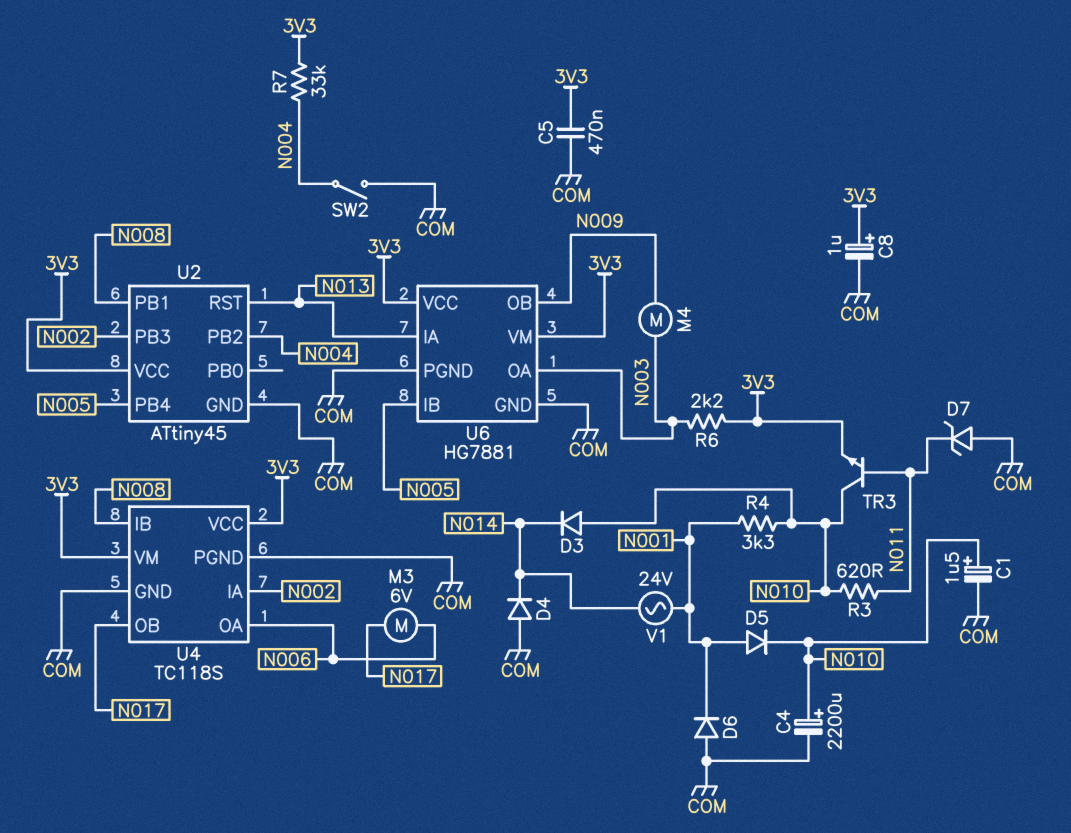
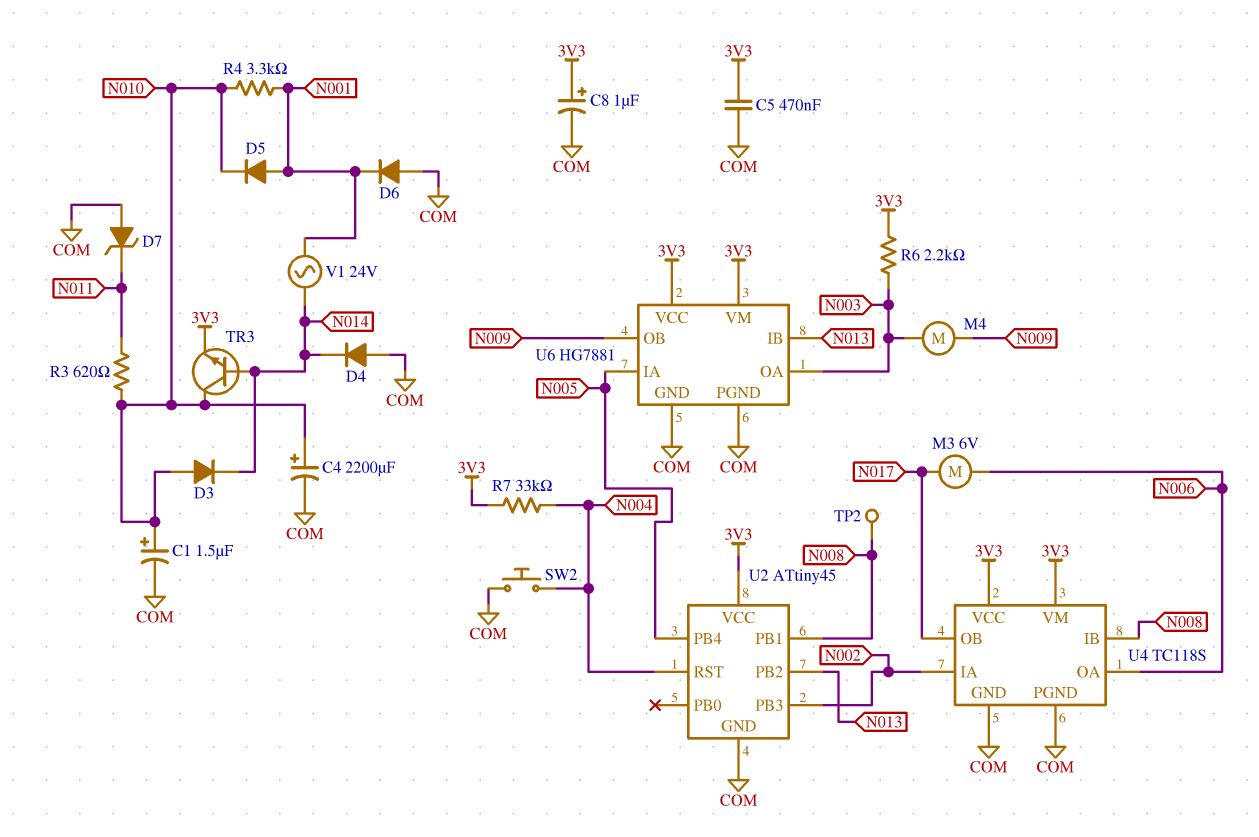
SW2: switch (COM, N004) -> button (COM, N004)
TP2: none -> test point (N008)
TR3: NPN (B N011, C N010, E 3V3) -> NPN (B N014, C N010, E 3V3)
U2 pin PB2: N004 -> N013
U2 pin RST: N013 -> N004
U6 pin IA: N013 -> N005
U6 pin IB: N005 -> N013

